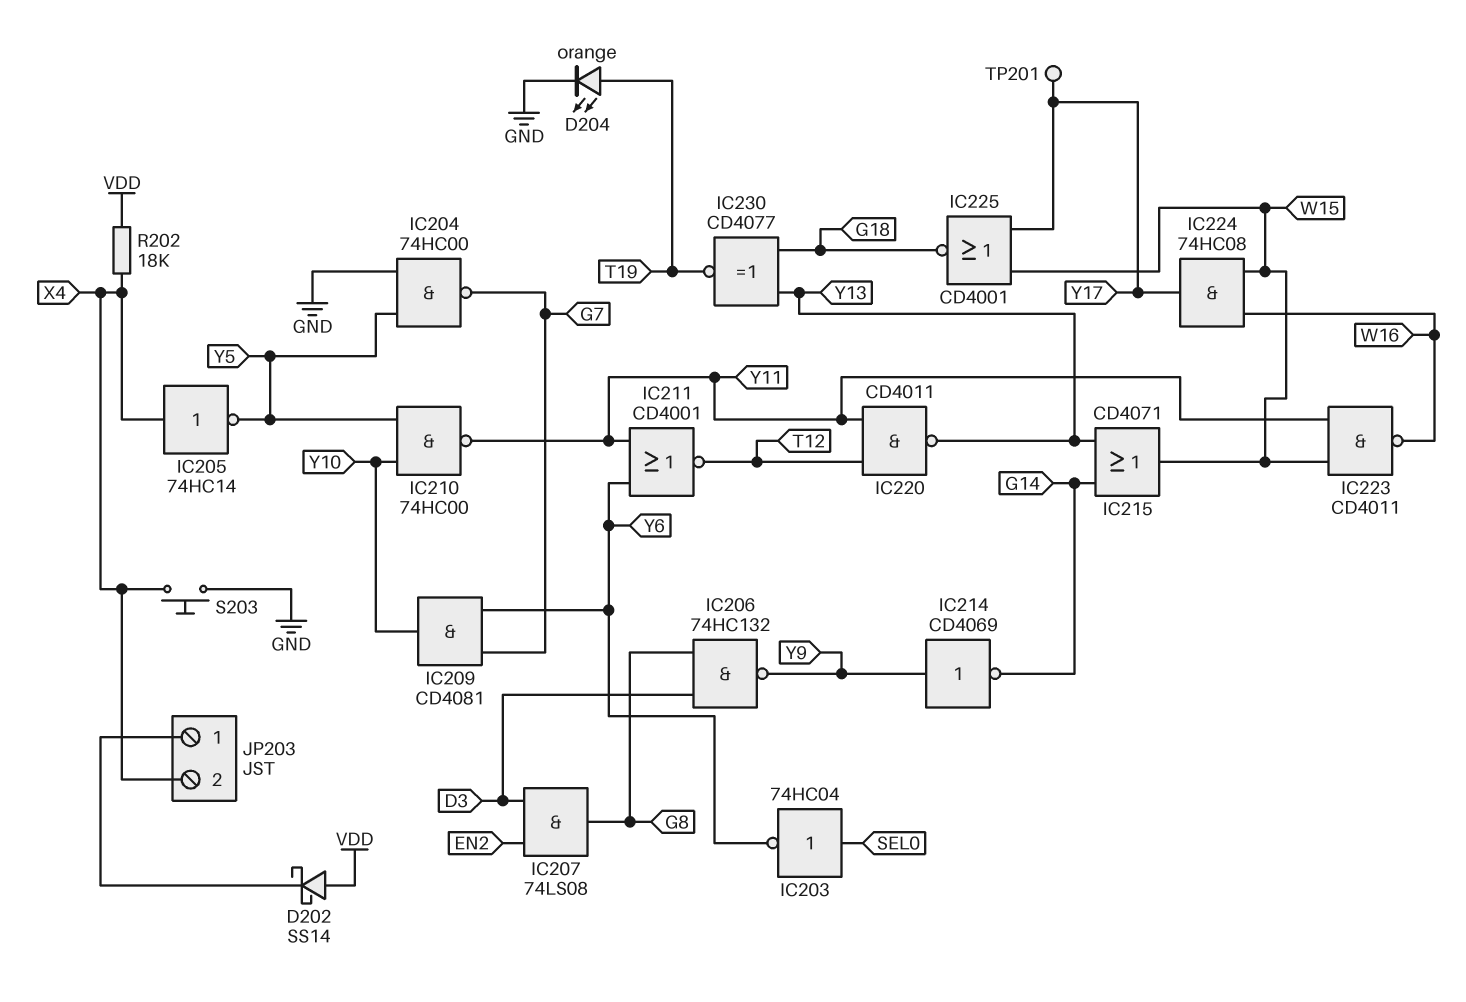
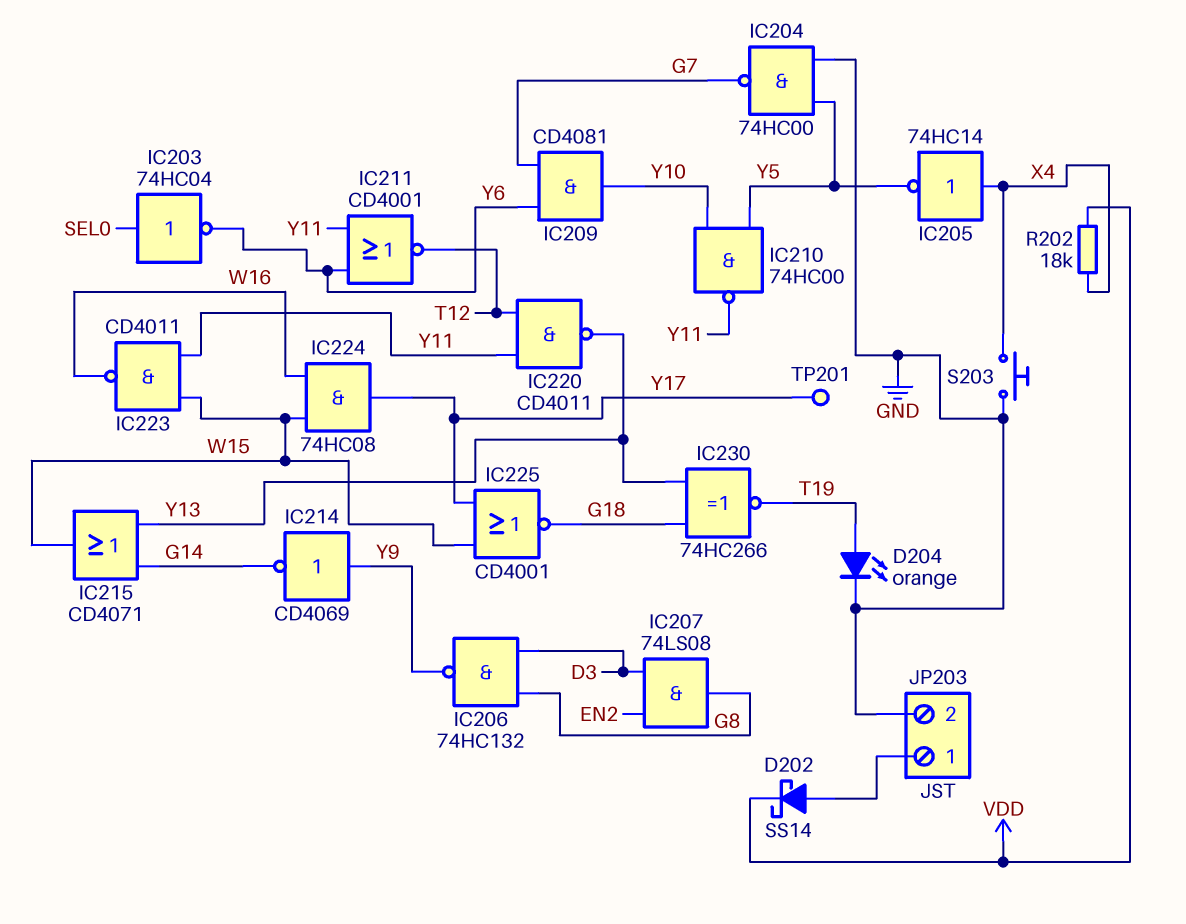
D202: schottky SS14 (A VDD, K JP203/1) -> schottky SS14 (A JP203/1, K VDD)
IC230: XNOR CD4077 (in G18, in Y13, out T19) -> XNOR 74HC266 (in G18, in Y13, out T19)
JP203 pin 2: X4 -> GND

